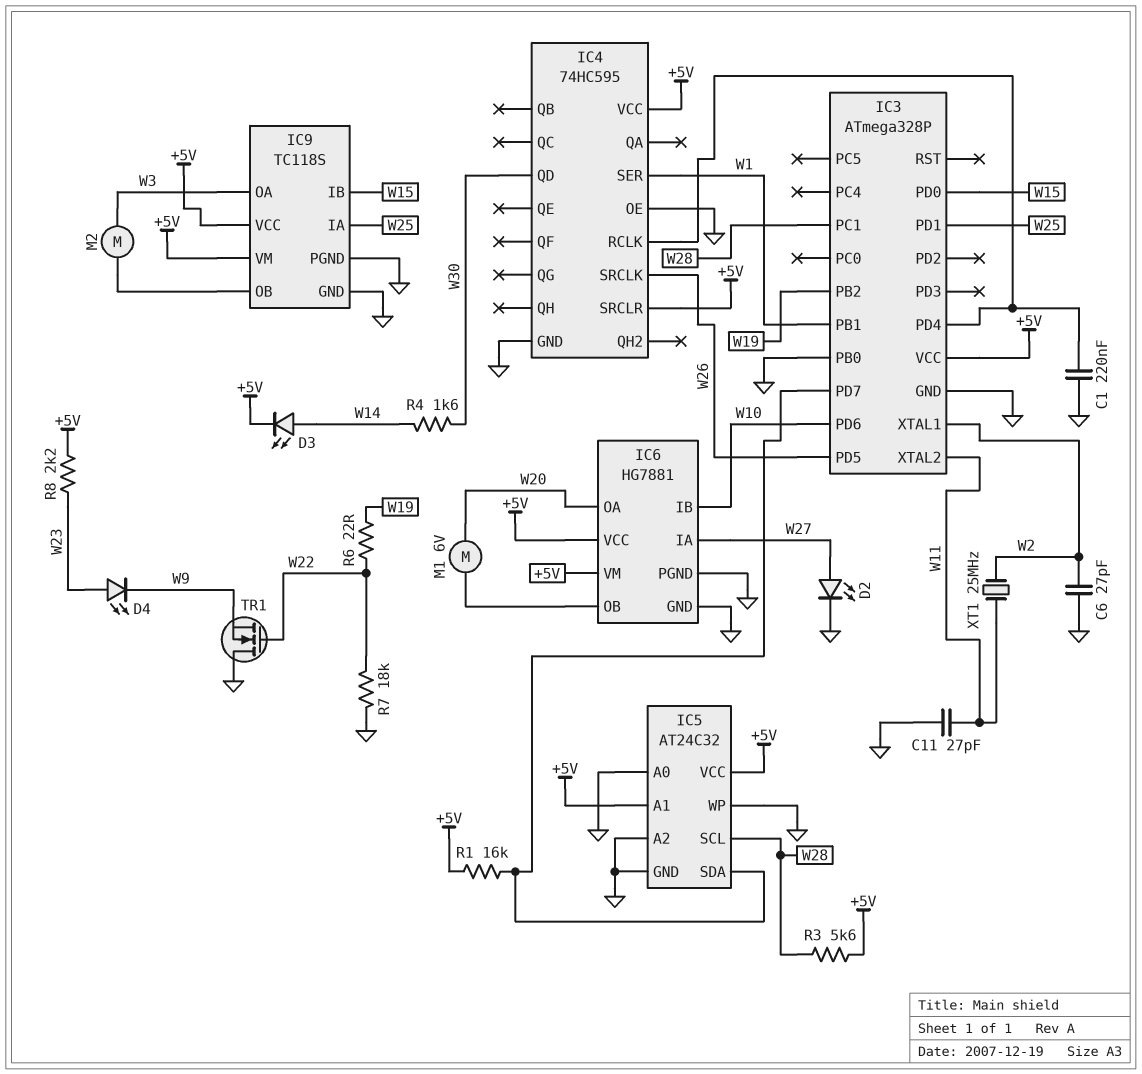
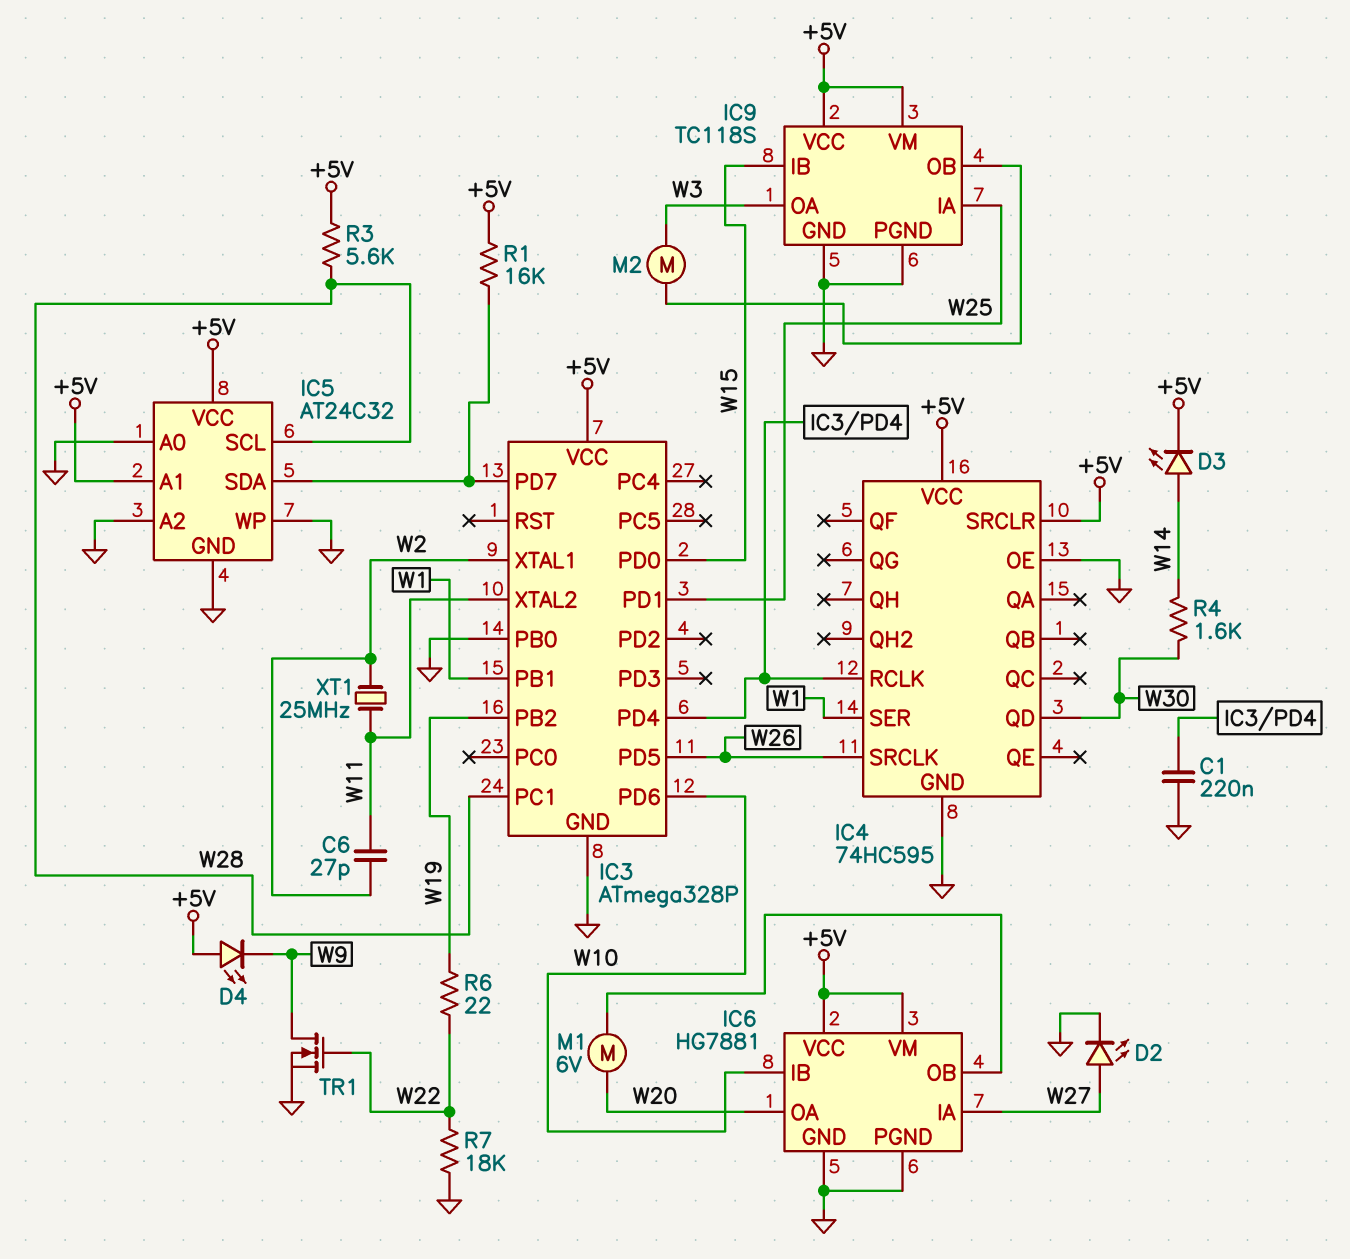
C6: 27pF (GND, W2) -> 27pF (W2, W11)
C11: 27pF (GND, W11) -> none
D4: LED (A W23, K W9) -> LED (A +5V, K W9)
R8: 2.2k (+5V, W23) -> none
TR1: NMOS (G W22, D GND, S W9) -> NMOS (G W22, D W9, S GND)

